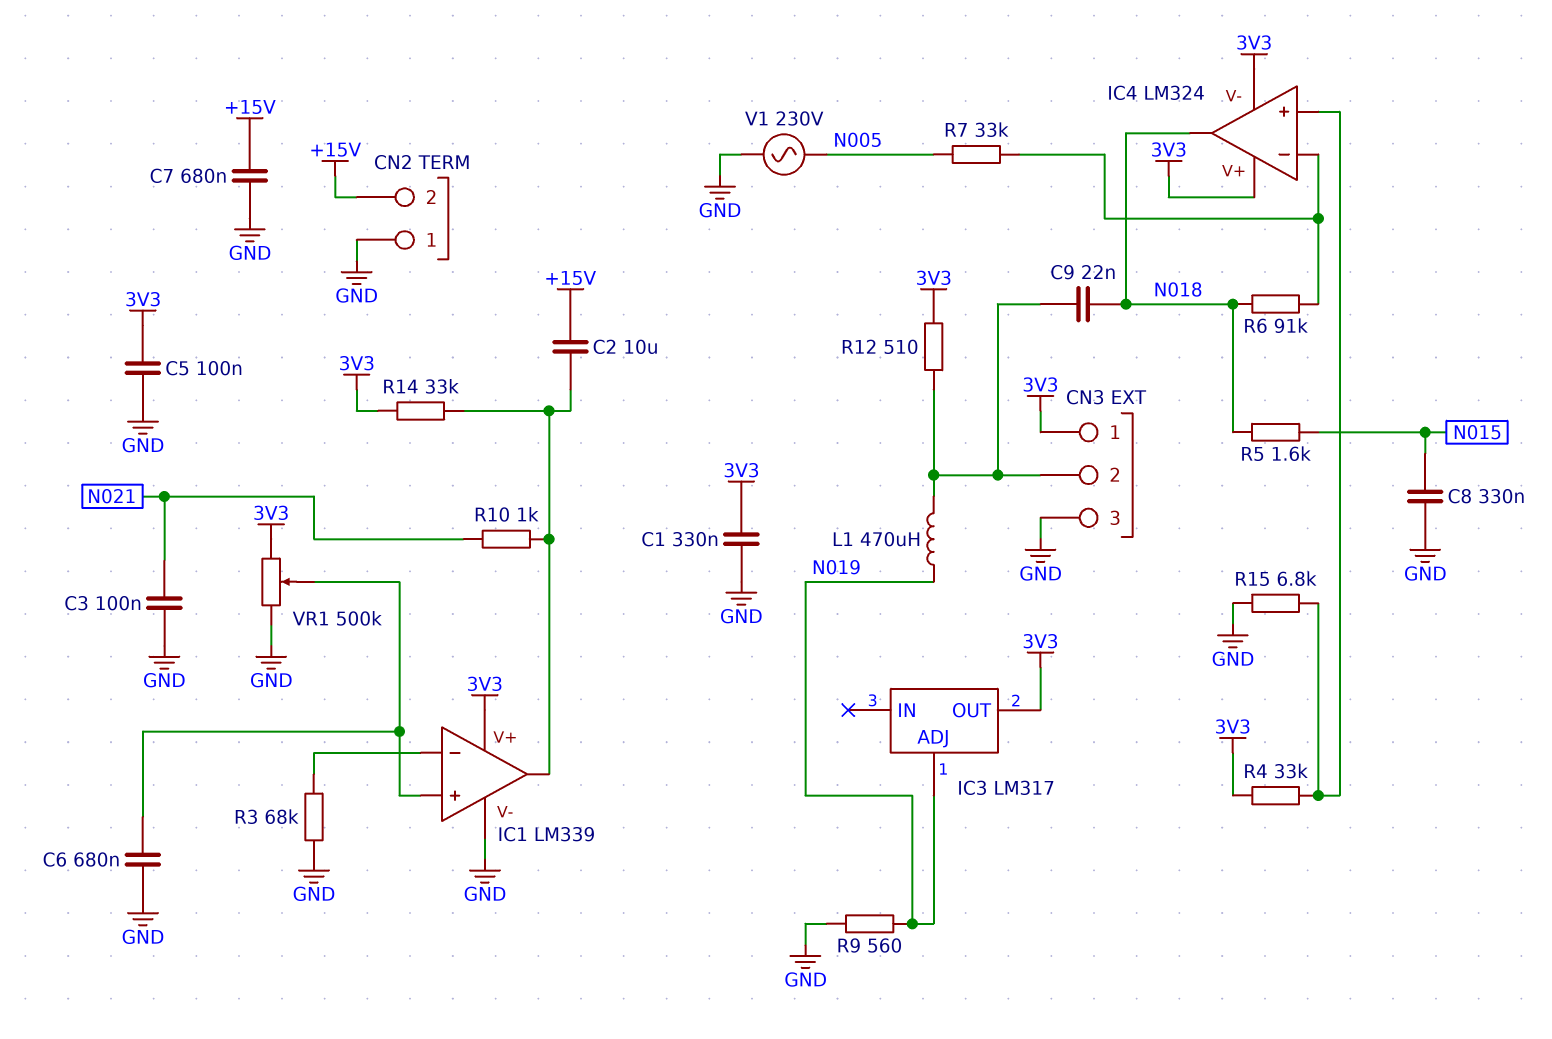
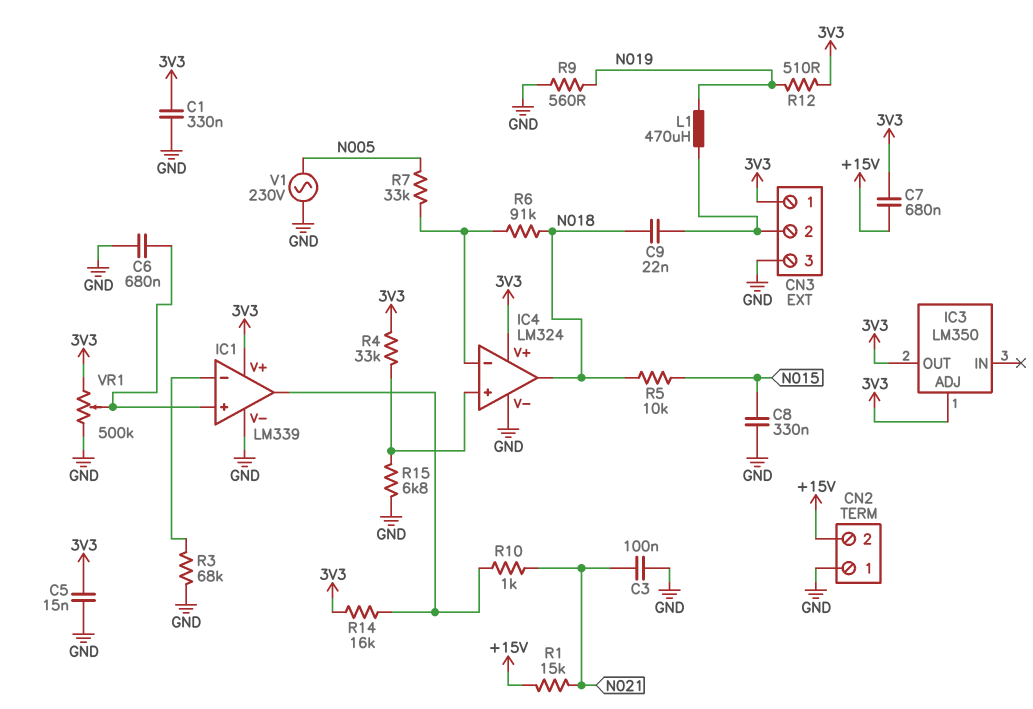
C2: 10uF (+15V, IC1/out) -> none
C5: 100nF (3V3, GND) -> 15nF (3V3, GND)
C7: 680nF (+15V, GND) -> 680nF (+15V, 3V3)
IC3: LM317 -> LM350
IC3 pin ADJ: N019 -> 3V3
IC4 pin V-: 3V3 -> GND
R1: none -> 15k (+15V, N021)
R5: 1.6k (N015, N018) -> 10k (N015, N018)
R12: 510 (3V3, CN3/2) -> 510 (3V3, N019)
R14: 33k (3V3, IC1/out) -> 16k (3V3, IC1/out)

